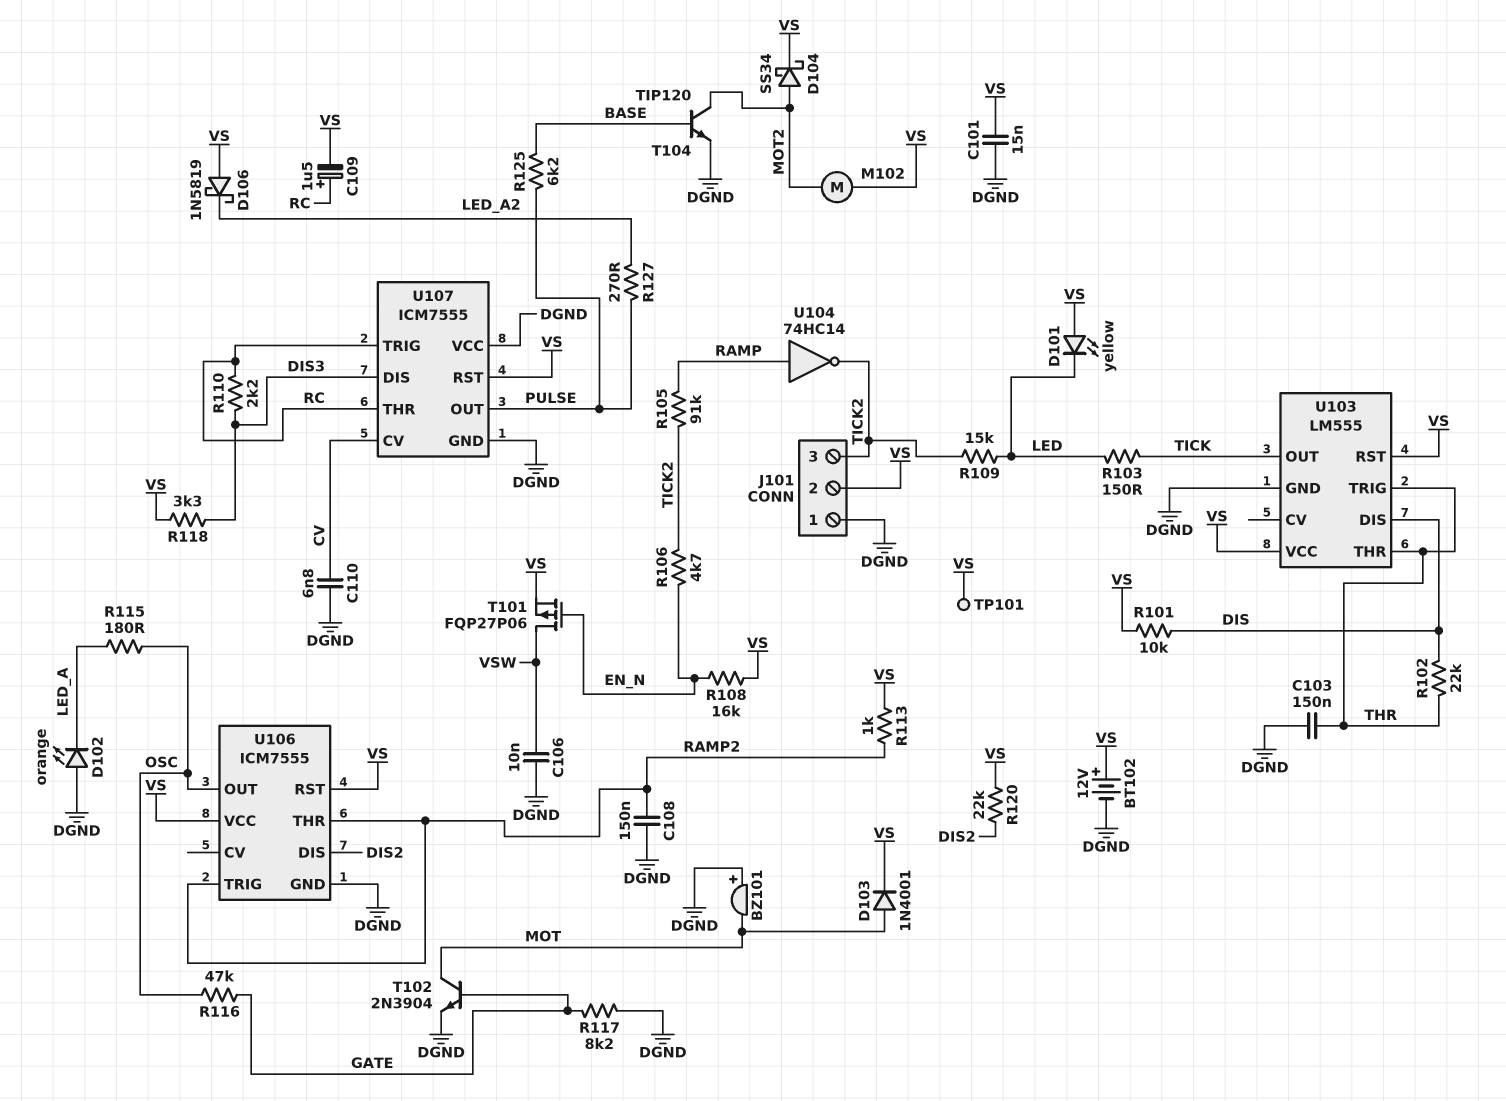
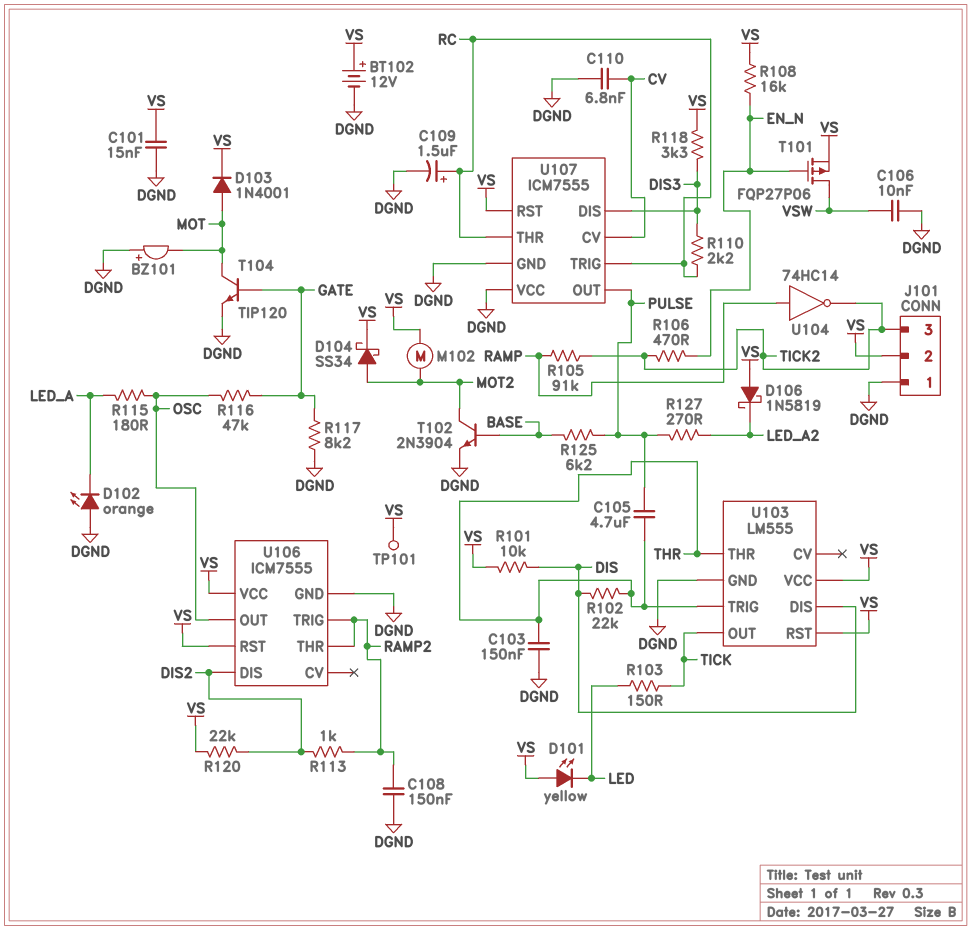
C105: none -> 4.7uF (PULSE, THR)
C109: 1.5uF (plus RC, minus VS) -> 1.5uF (plus RC, minus DGND)
R106: 4.7k (EN_N, TICK2) -> 470 (EN_N, TICK2)
R109: 15k (LED, TICK2) -> none
R113: 1k (RAMP2, VS) -> 1k (DIS2, RAMP2)
T102: NPN 2N3904 (B GATE, C MOT, E DGND) -> NPN 2N3904 (B BASE, C MOT2, E DGND)
T104: NPN TIP120 (B BASE, C MOT2, E DGND) -> NPN TIP120 (B GATE, C MOT, E DGND)

